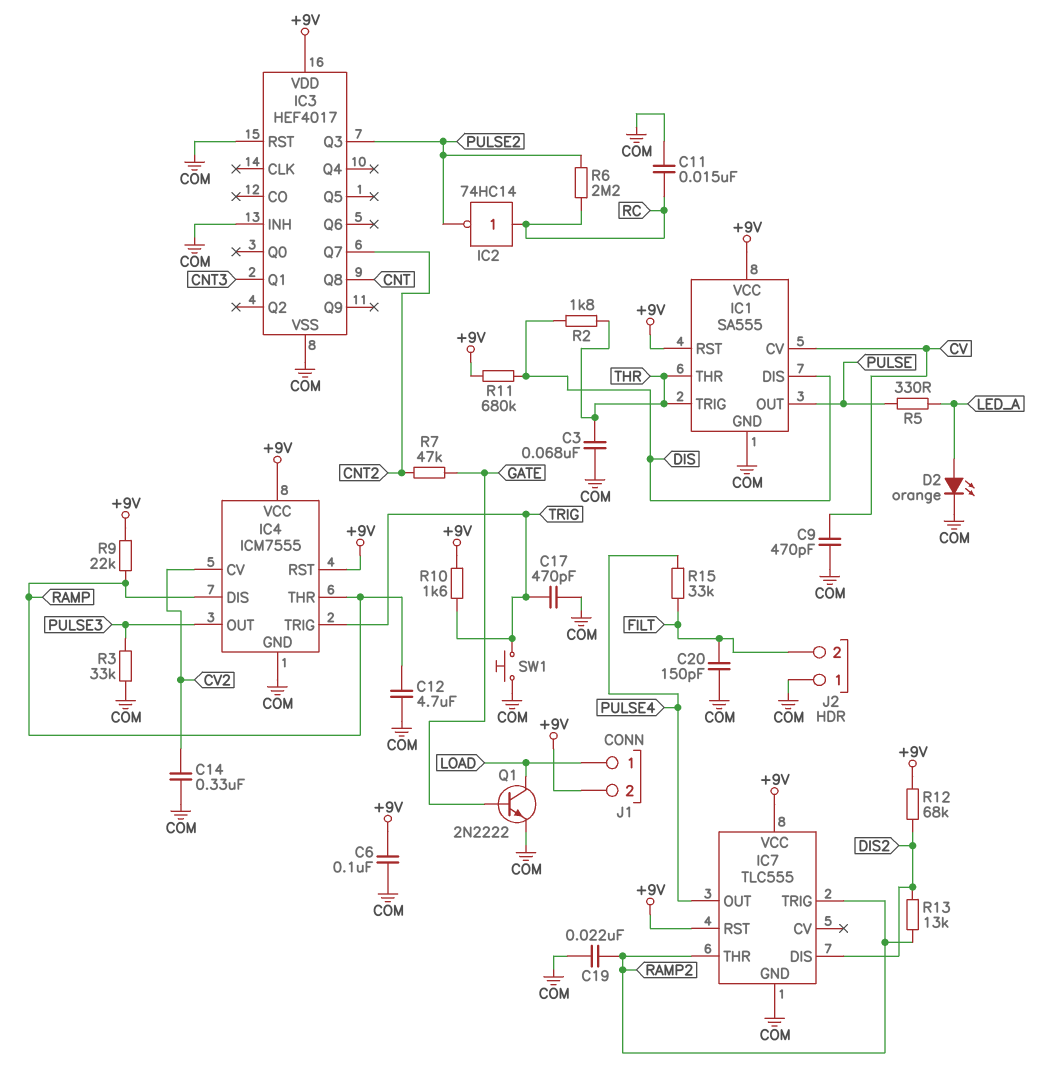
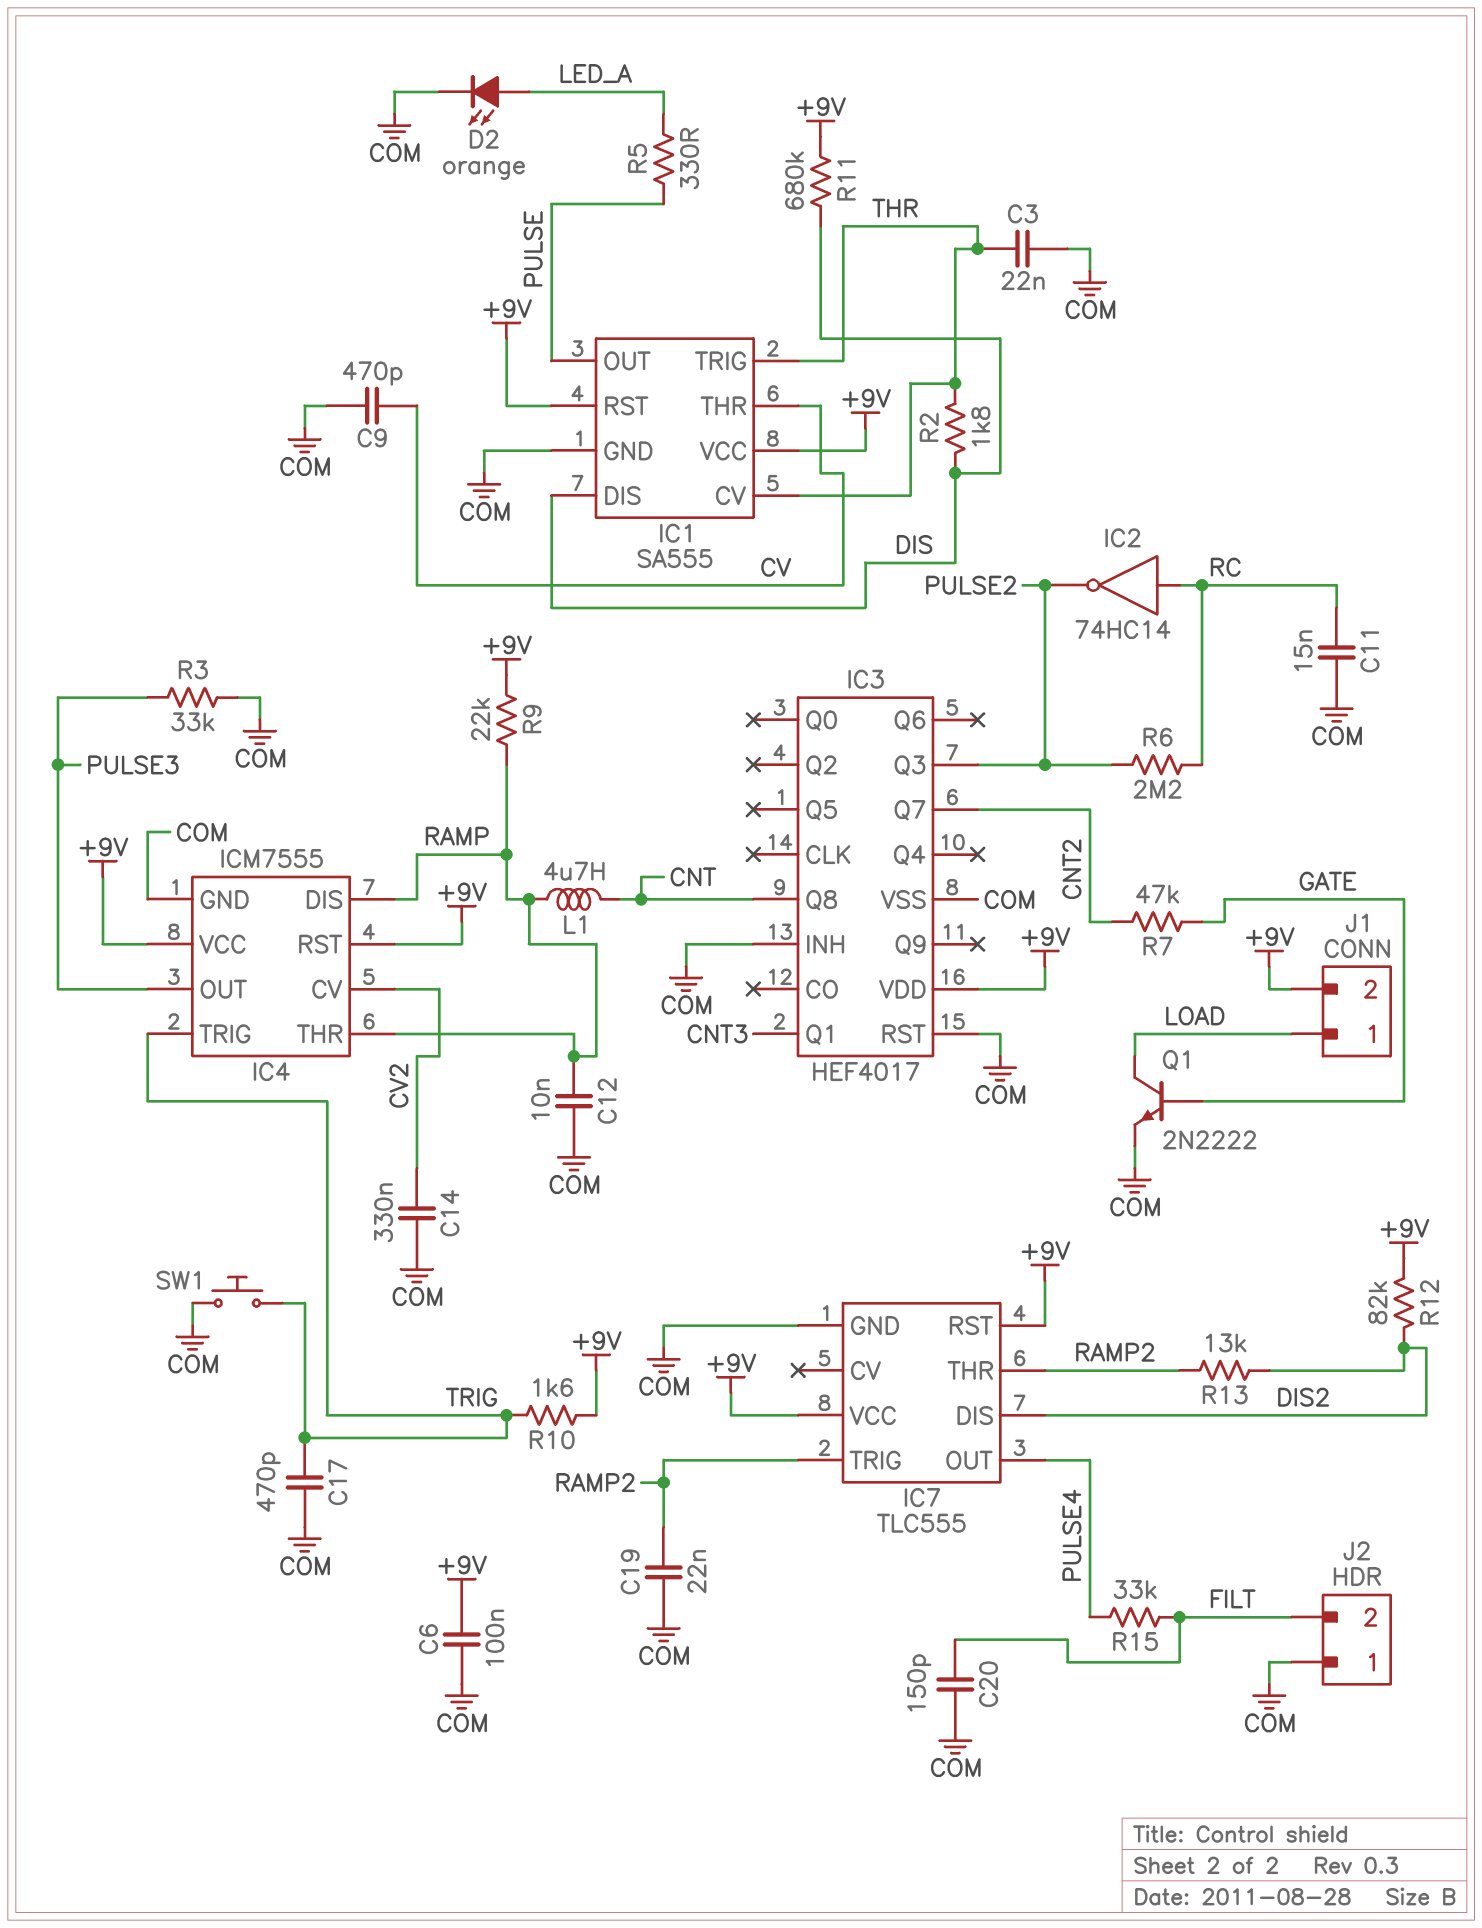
C3: 68nF (COM, THR) -> 22nF (COM, THR)
C12: 4.7uF (COM, RAMP) -> 10nF (COM, RAMP)
IC1 pin CV: CV -> THR
IC1 pin THR: THR -> CV
L1: none -> 4.7uH (CNT, RAMP)
R12: 68k (+9V, DIS2) -> 82k (+9V, DIS2)

